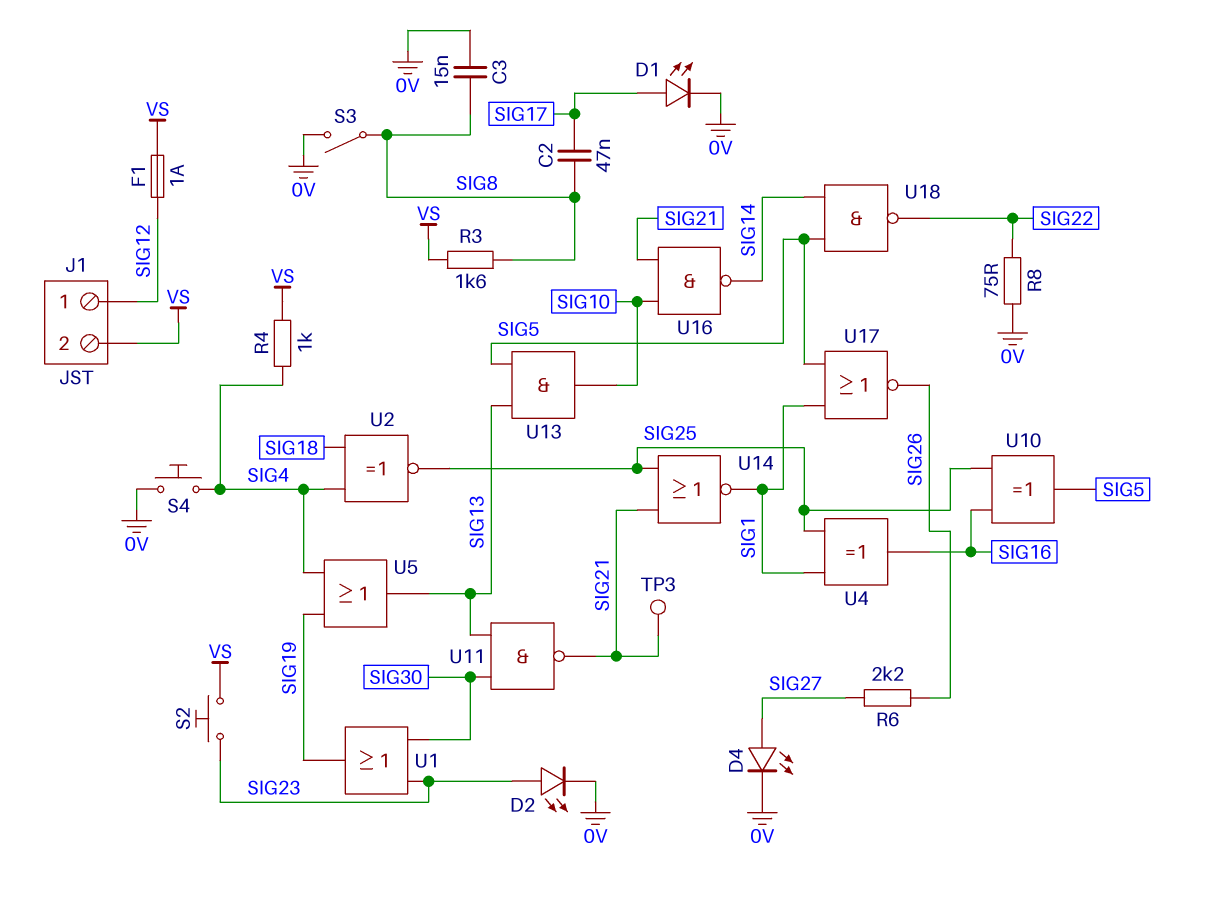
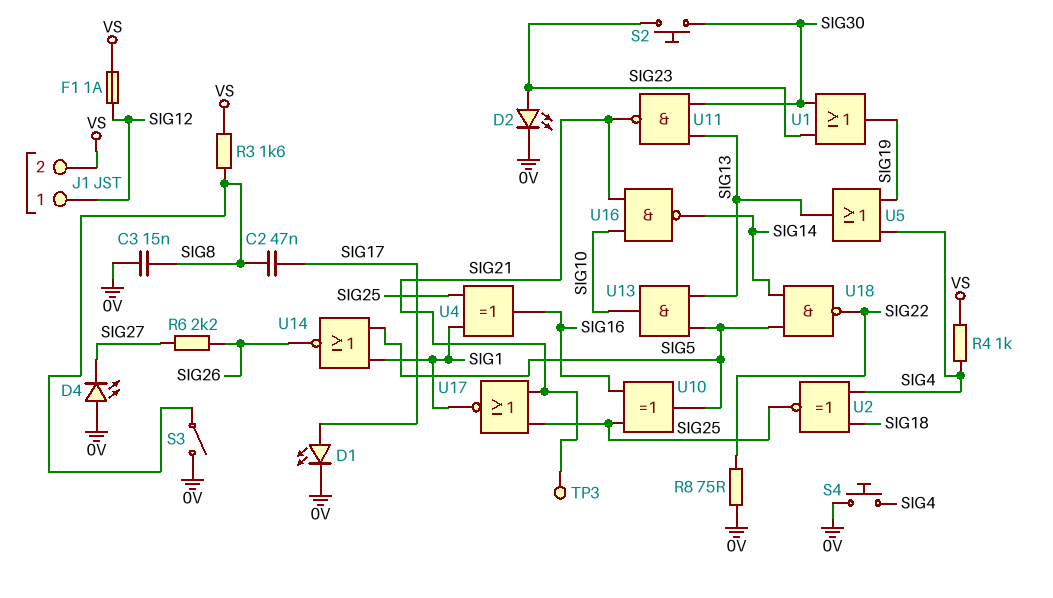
D4: LED (A SIG27, K 0V) -> LED (A 0V, K SIG27)
S2: button (SIG23, VS) -> button (SIG23, SIG30)
U14: NOR (in SIG21, in SIG25, out SIG1) -> NOR (in SIG1, in SIG5, out SIG26)
U17: NOR (in SIG1, in SIG5, out SIG26) -> NOR (in SIG21, in SIG25, out SIG1)

